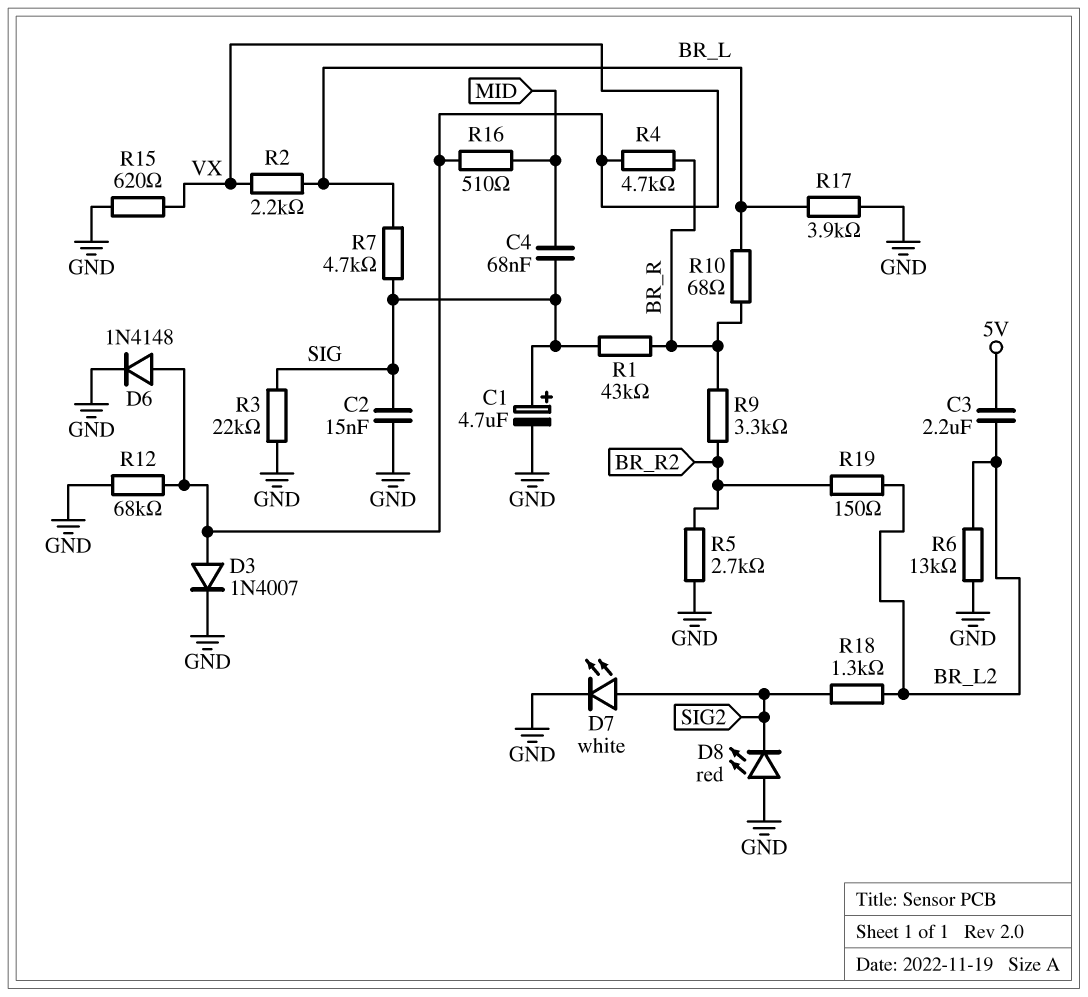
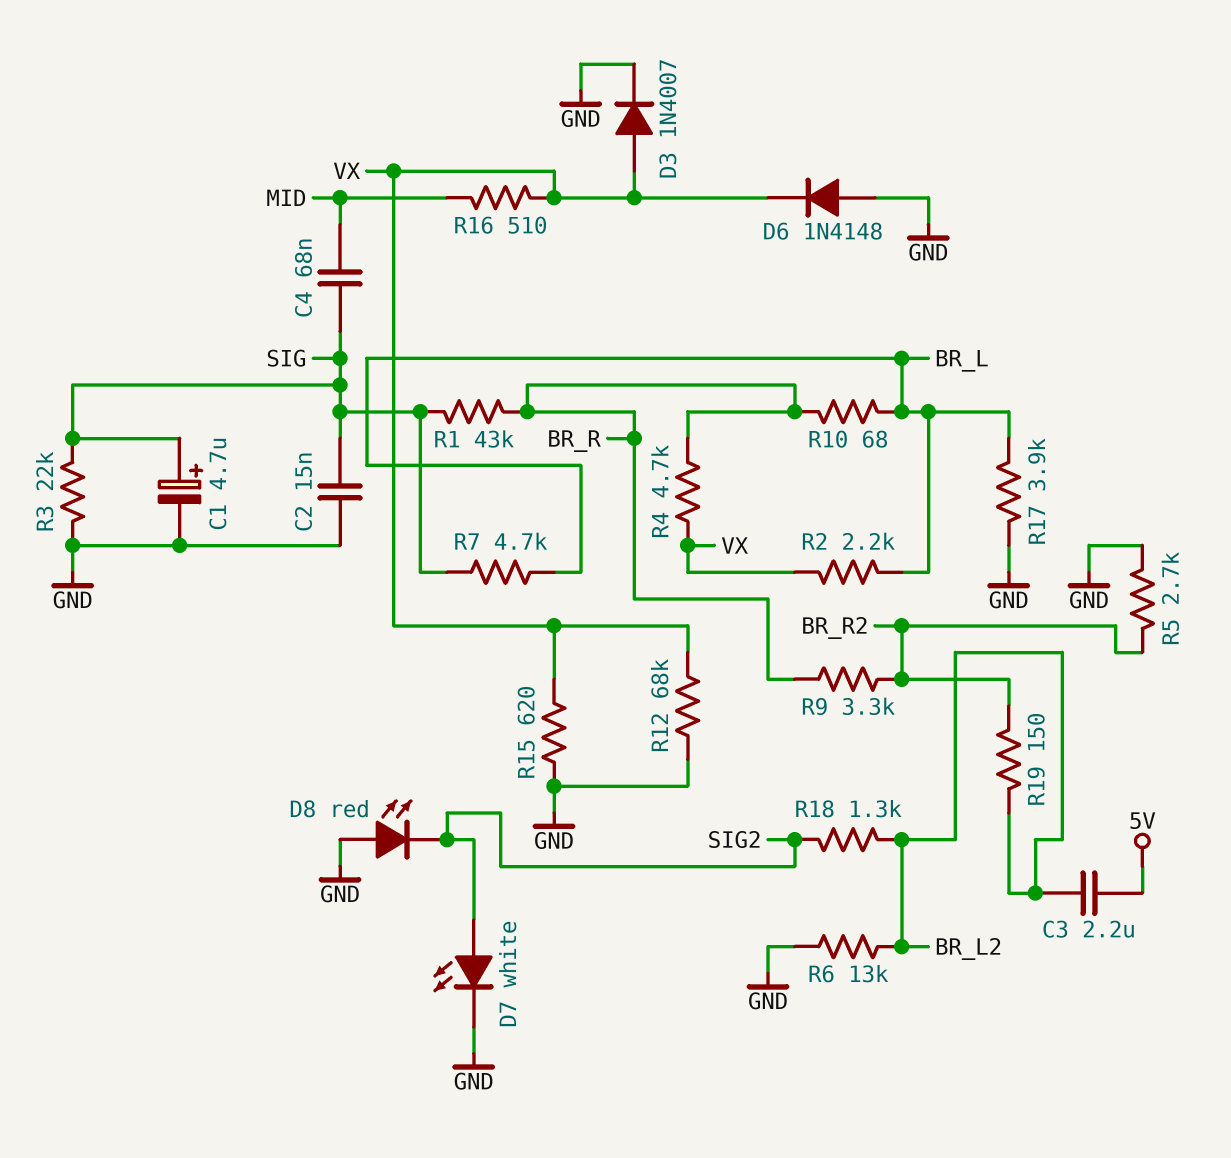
D6: diode 1N4148 (A VX, K GND) -> diode 1N4148 (A GND, K VX)

